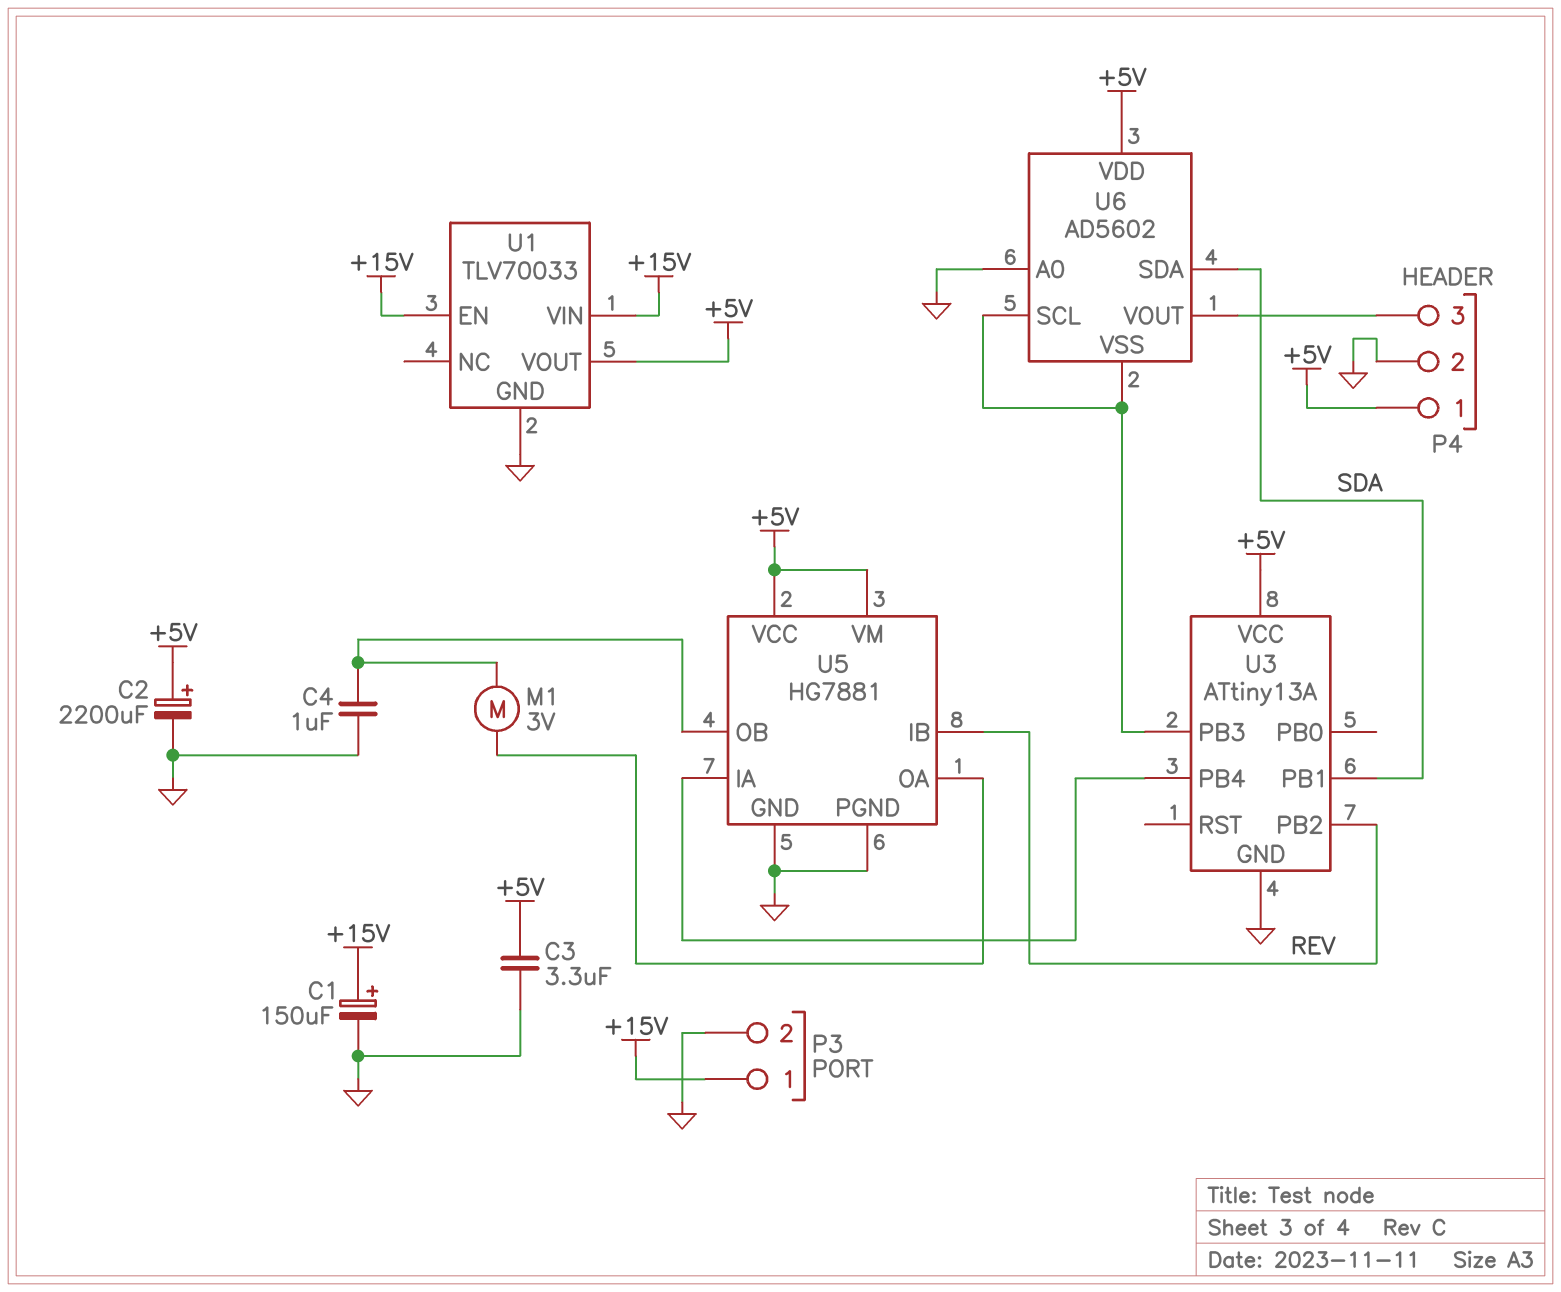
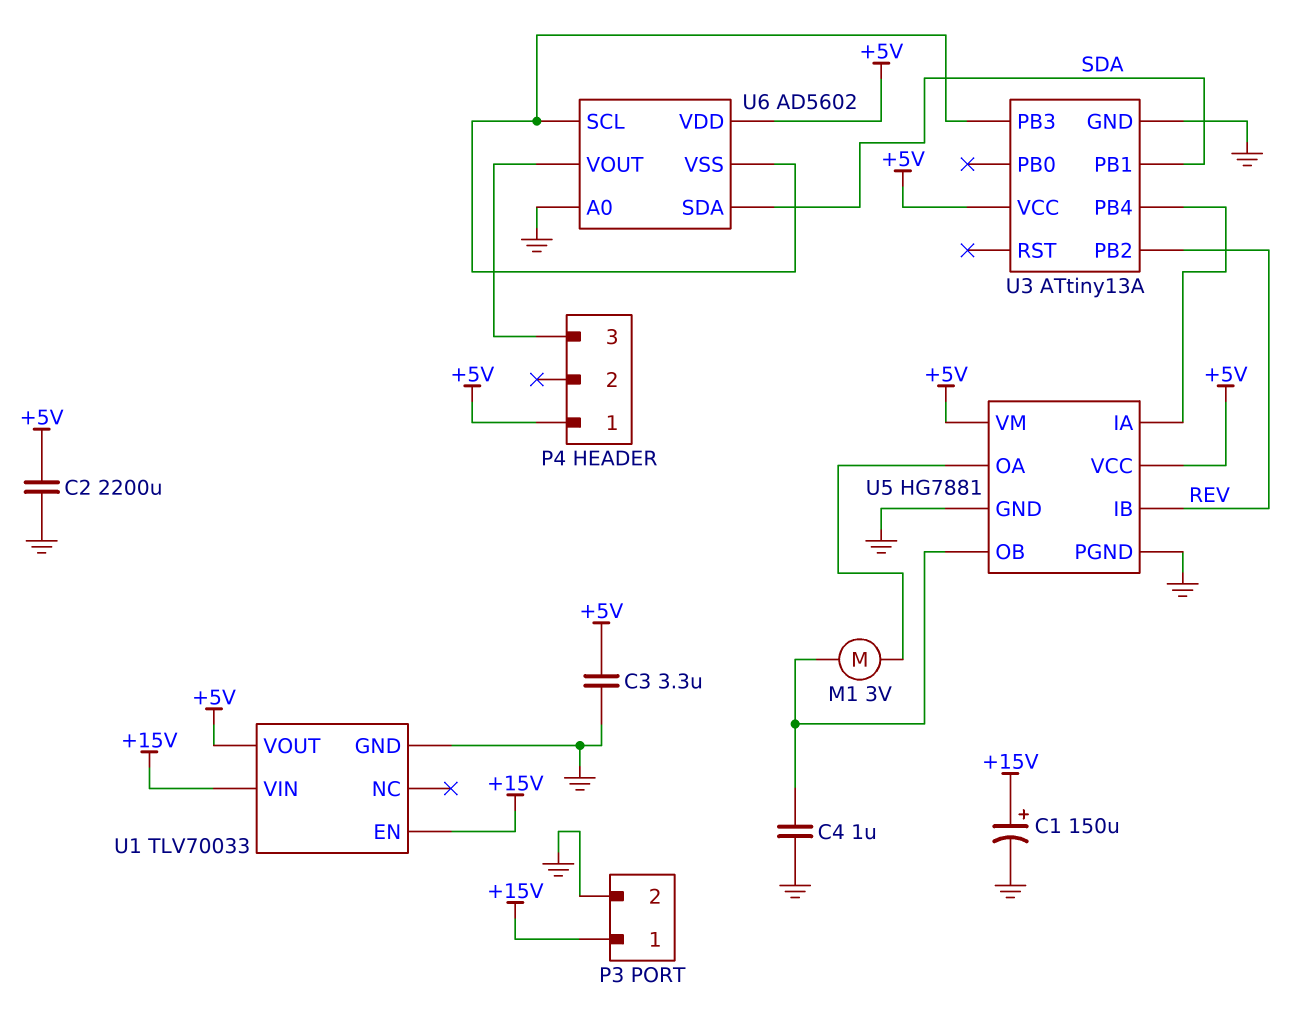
C2: 2200uF (plus +5V, minus GND) -> 2200uF (+5V, GND)
P4 pin 2: GND -> none

